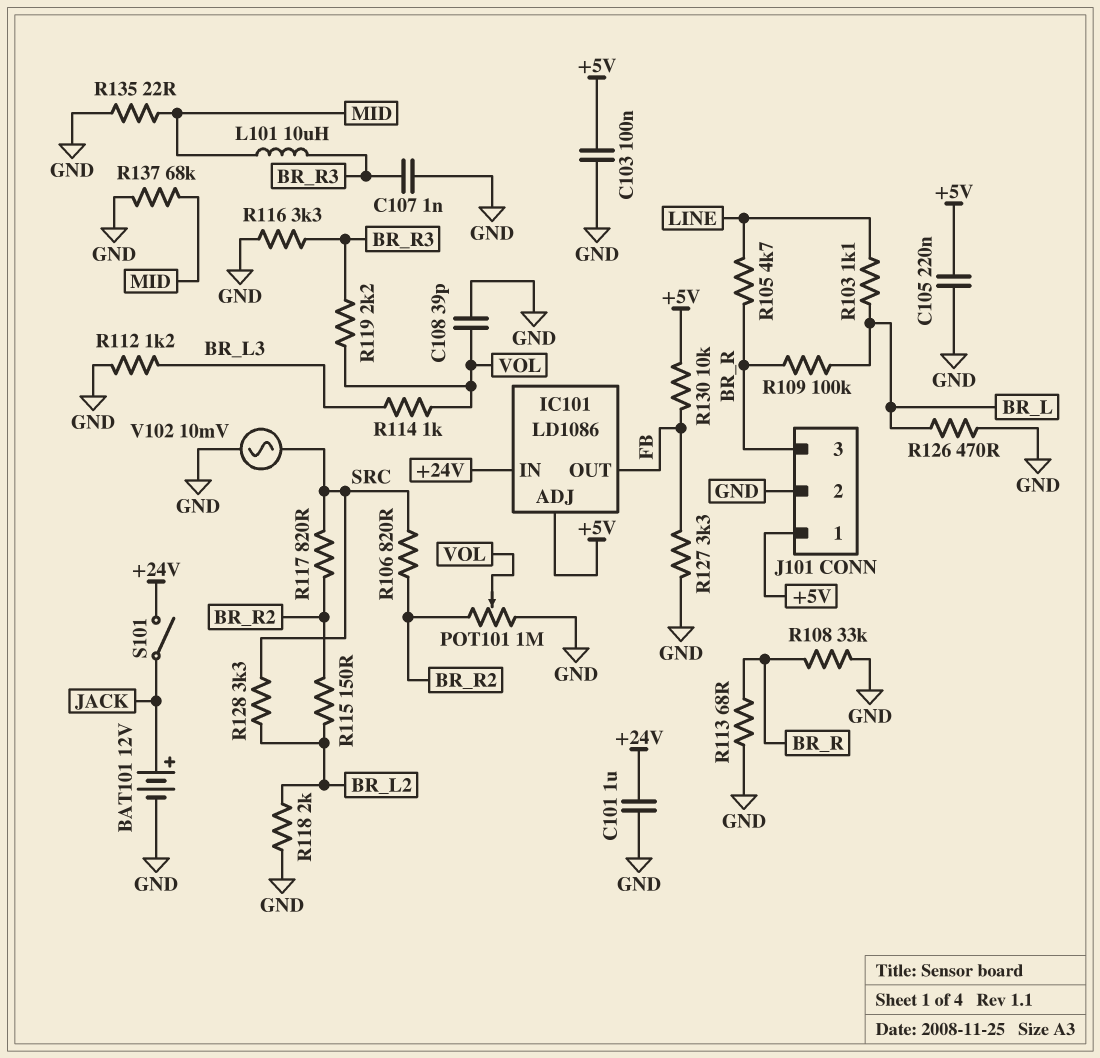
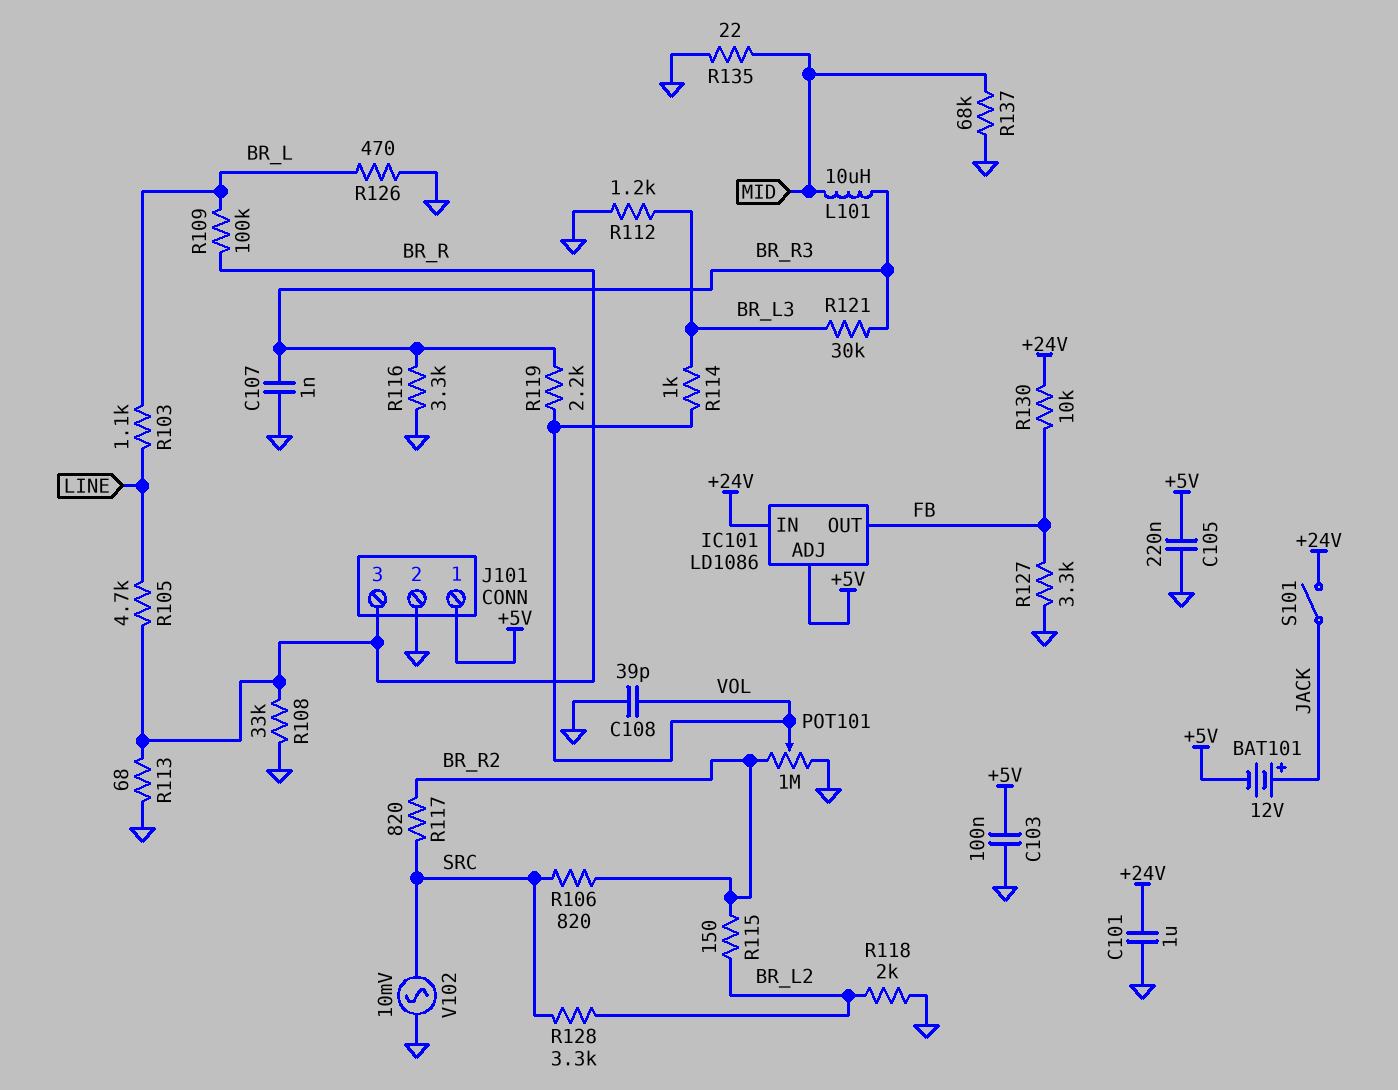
BAT101: 12V (plus JACK, minus GND) -> 12V (plus JACK, minus +5V)
R121: none -> 30k (BR_L3, BR_R3)
R130: 10k (+5V, FB) -> 10k (+24V, FB)

